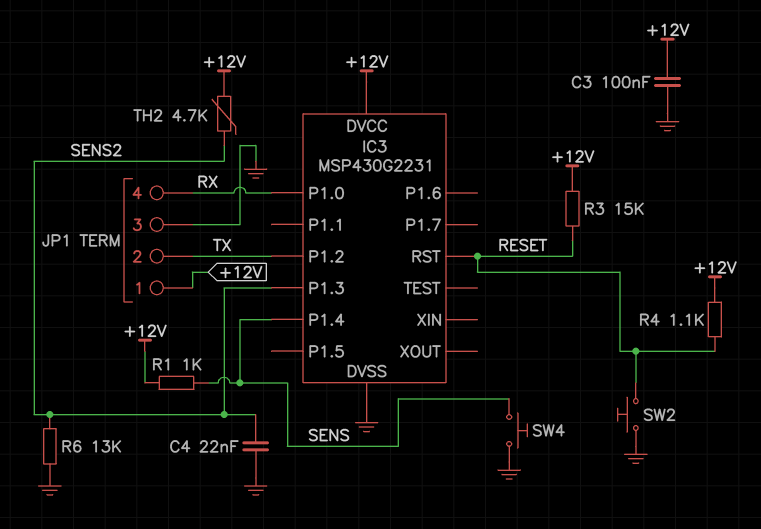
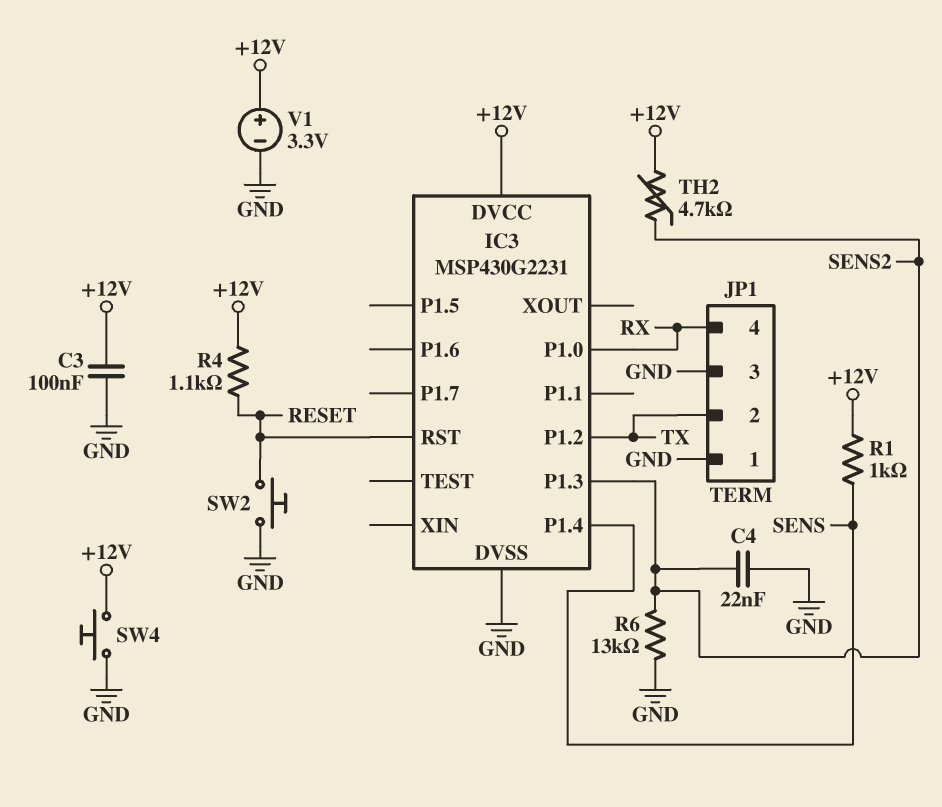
JP1 pin 1: +12V -> GND
R3: 15k (+12V, RESET) -> none
SW4: button (GND, SENS) -> button (+12V, GND)
V1: none -> 3.3V (plus +12V, minus GND)

